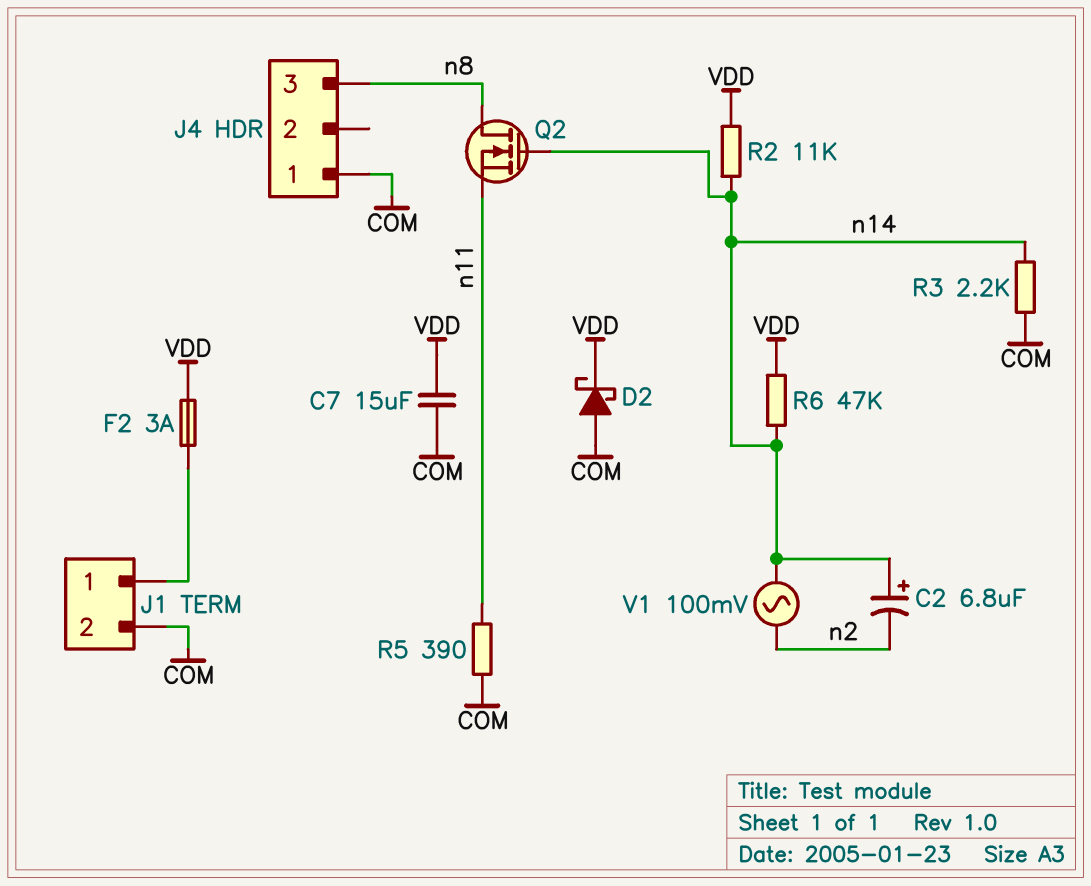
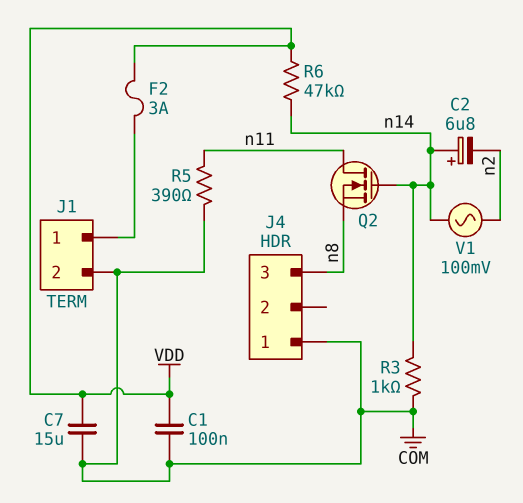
C1: none -> 100nF (COM, VDD)
D2: schottky (A COM, K VDD) -> none
Q2: NMOS (G n14, D n8, S n11) -> NMOS (G n14, D n11, S n8)
R2: 11k (VDD, n14) -> none
R3: 2.2k (COM, n14) -> 1k (COM, n14)

